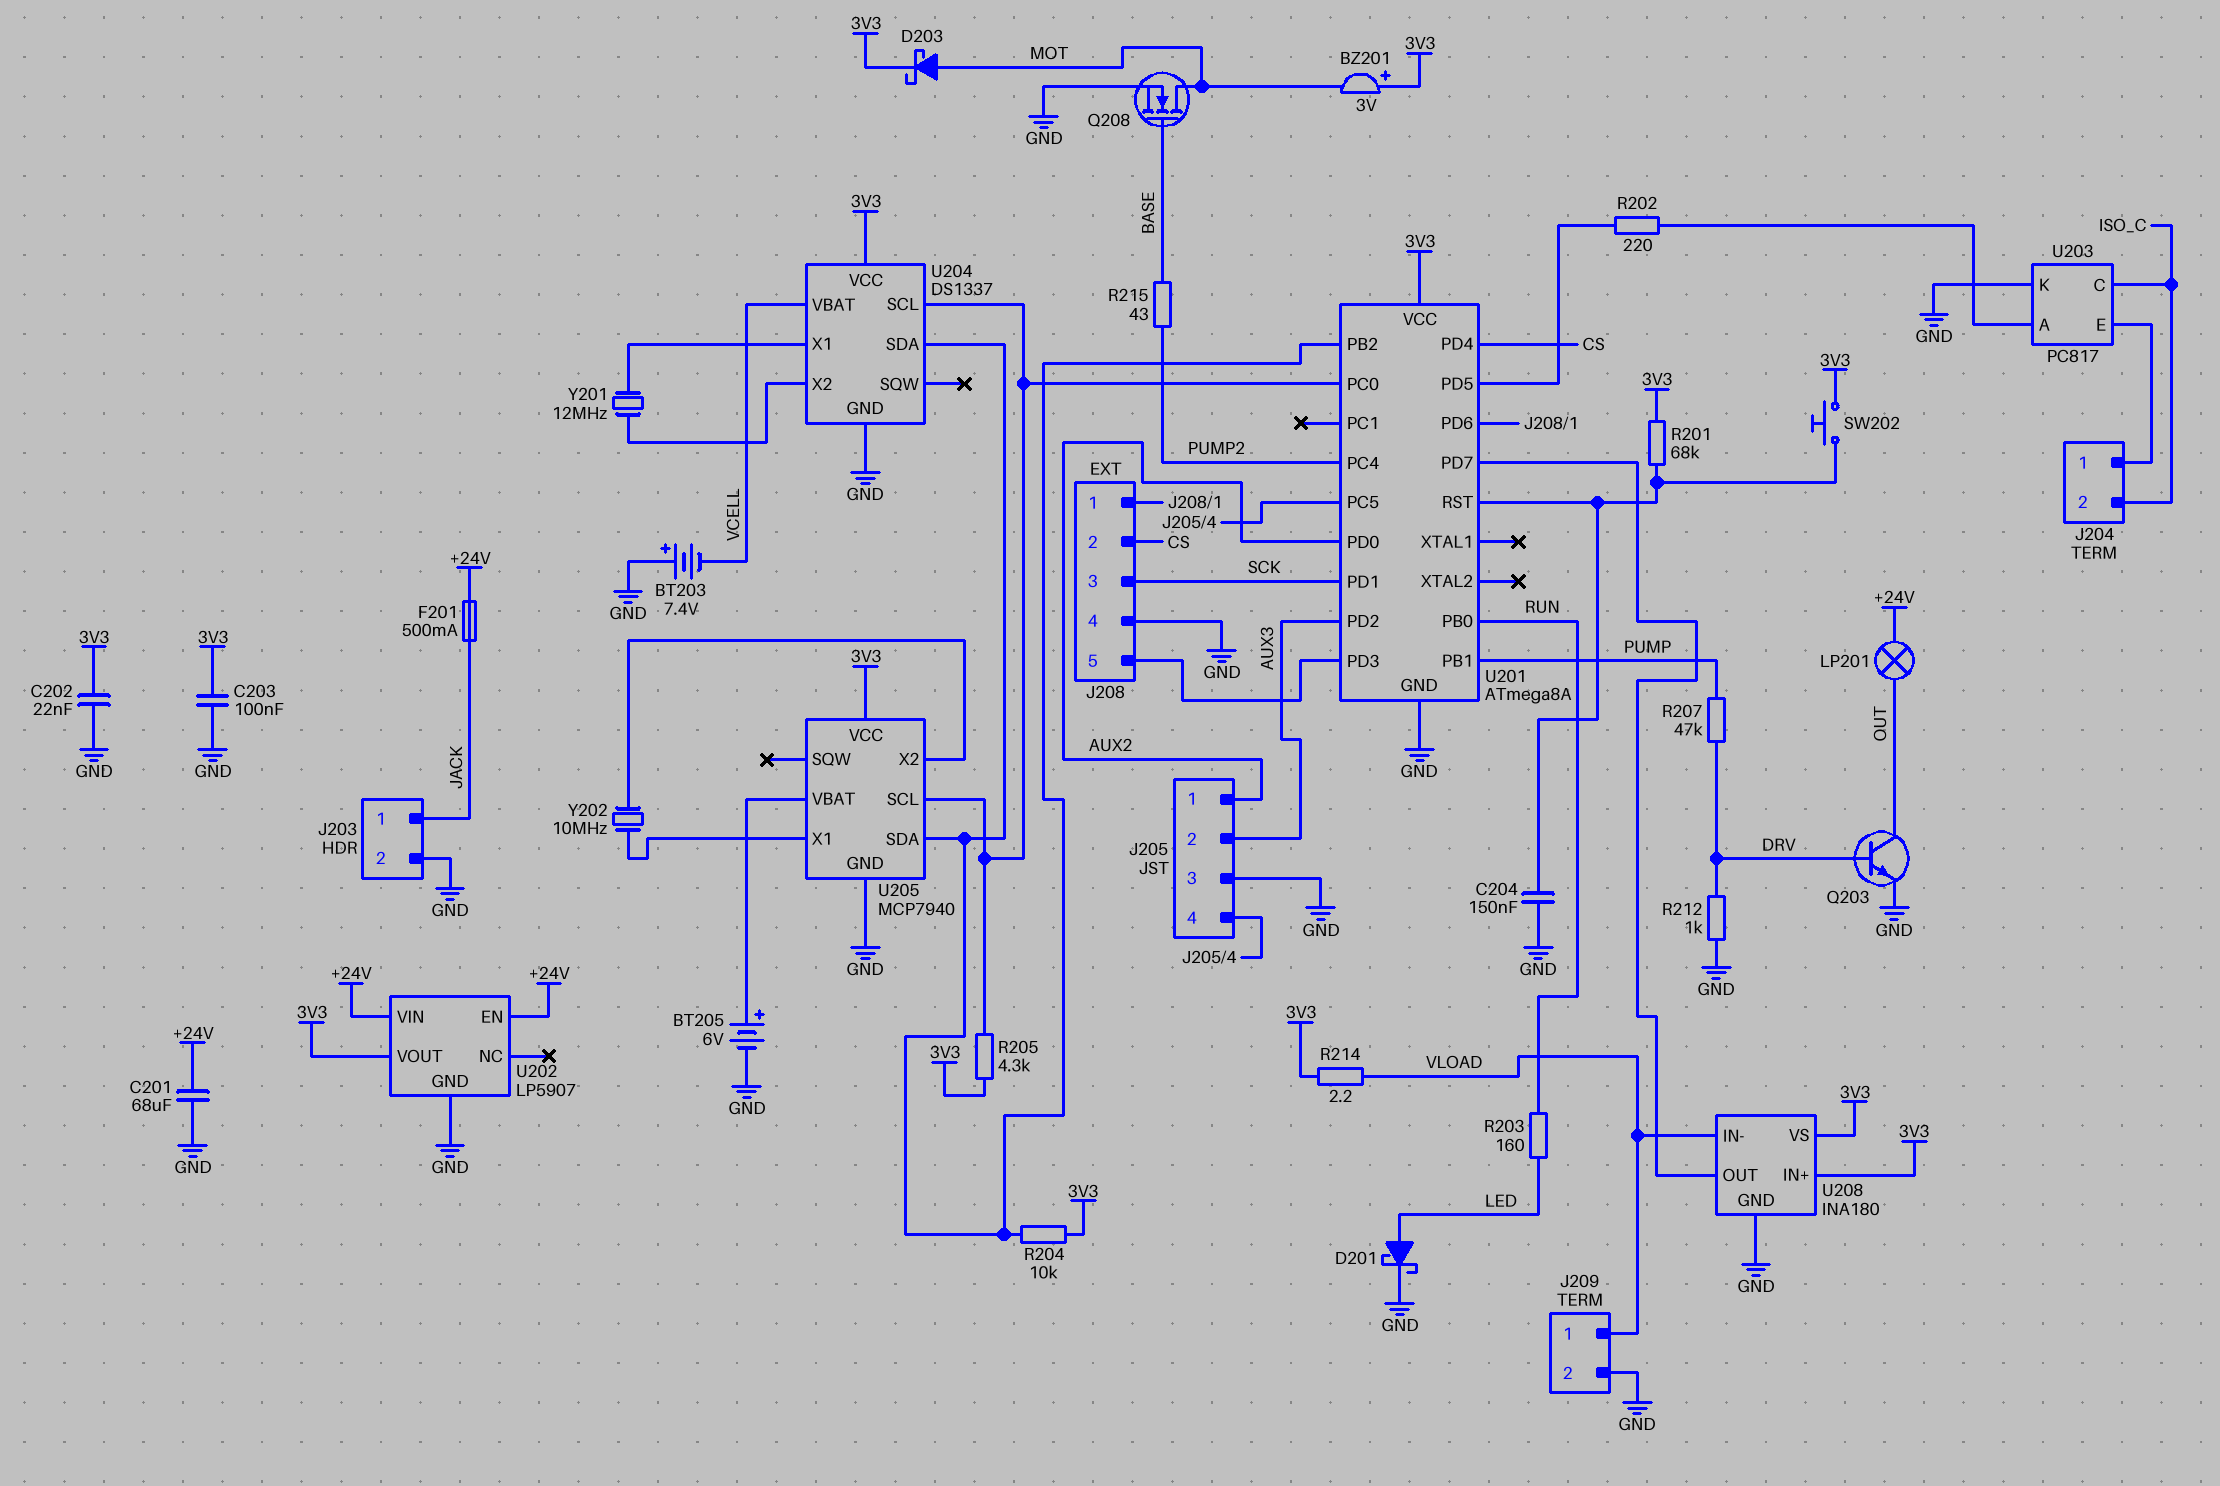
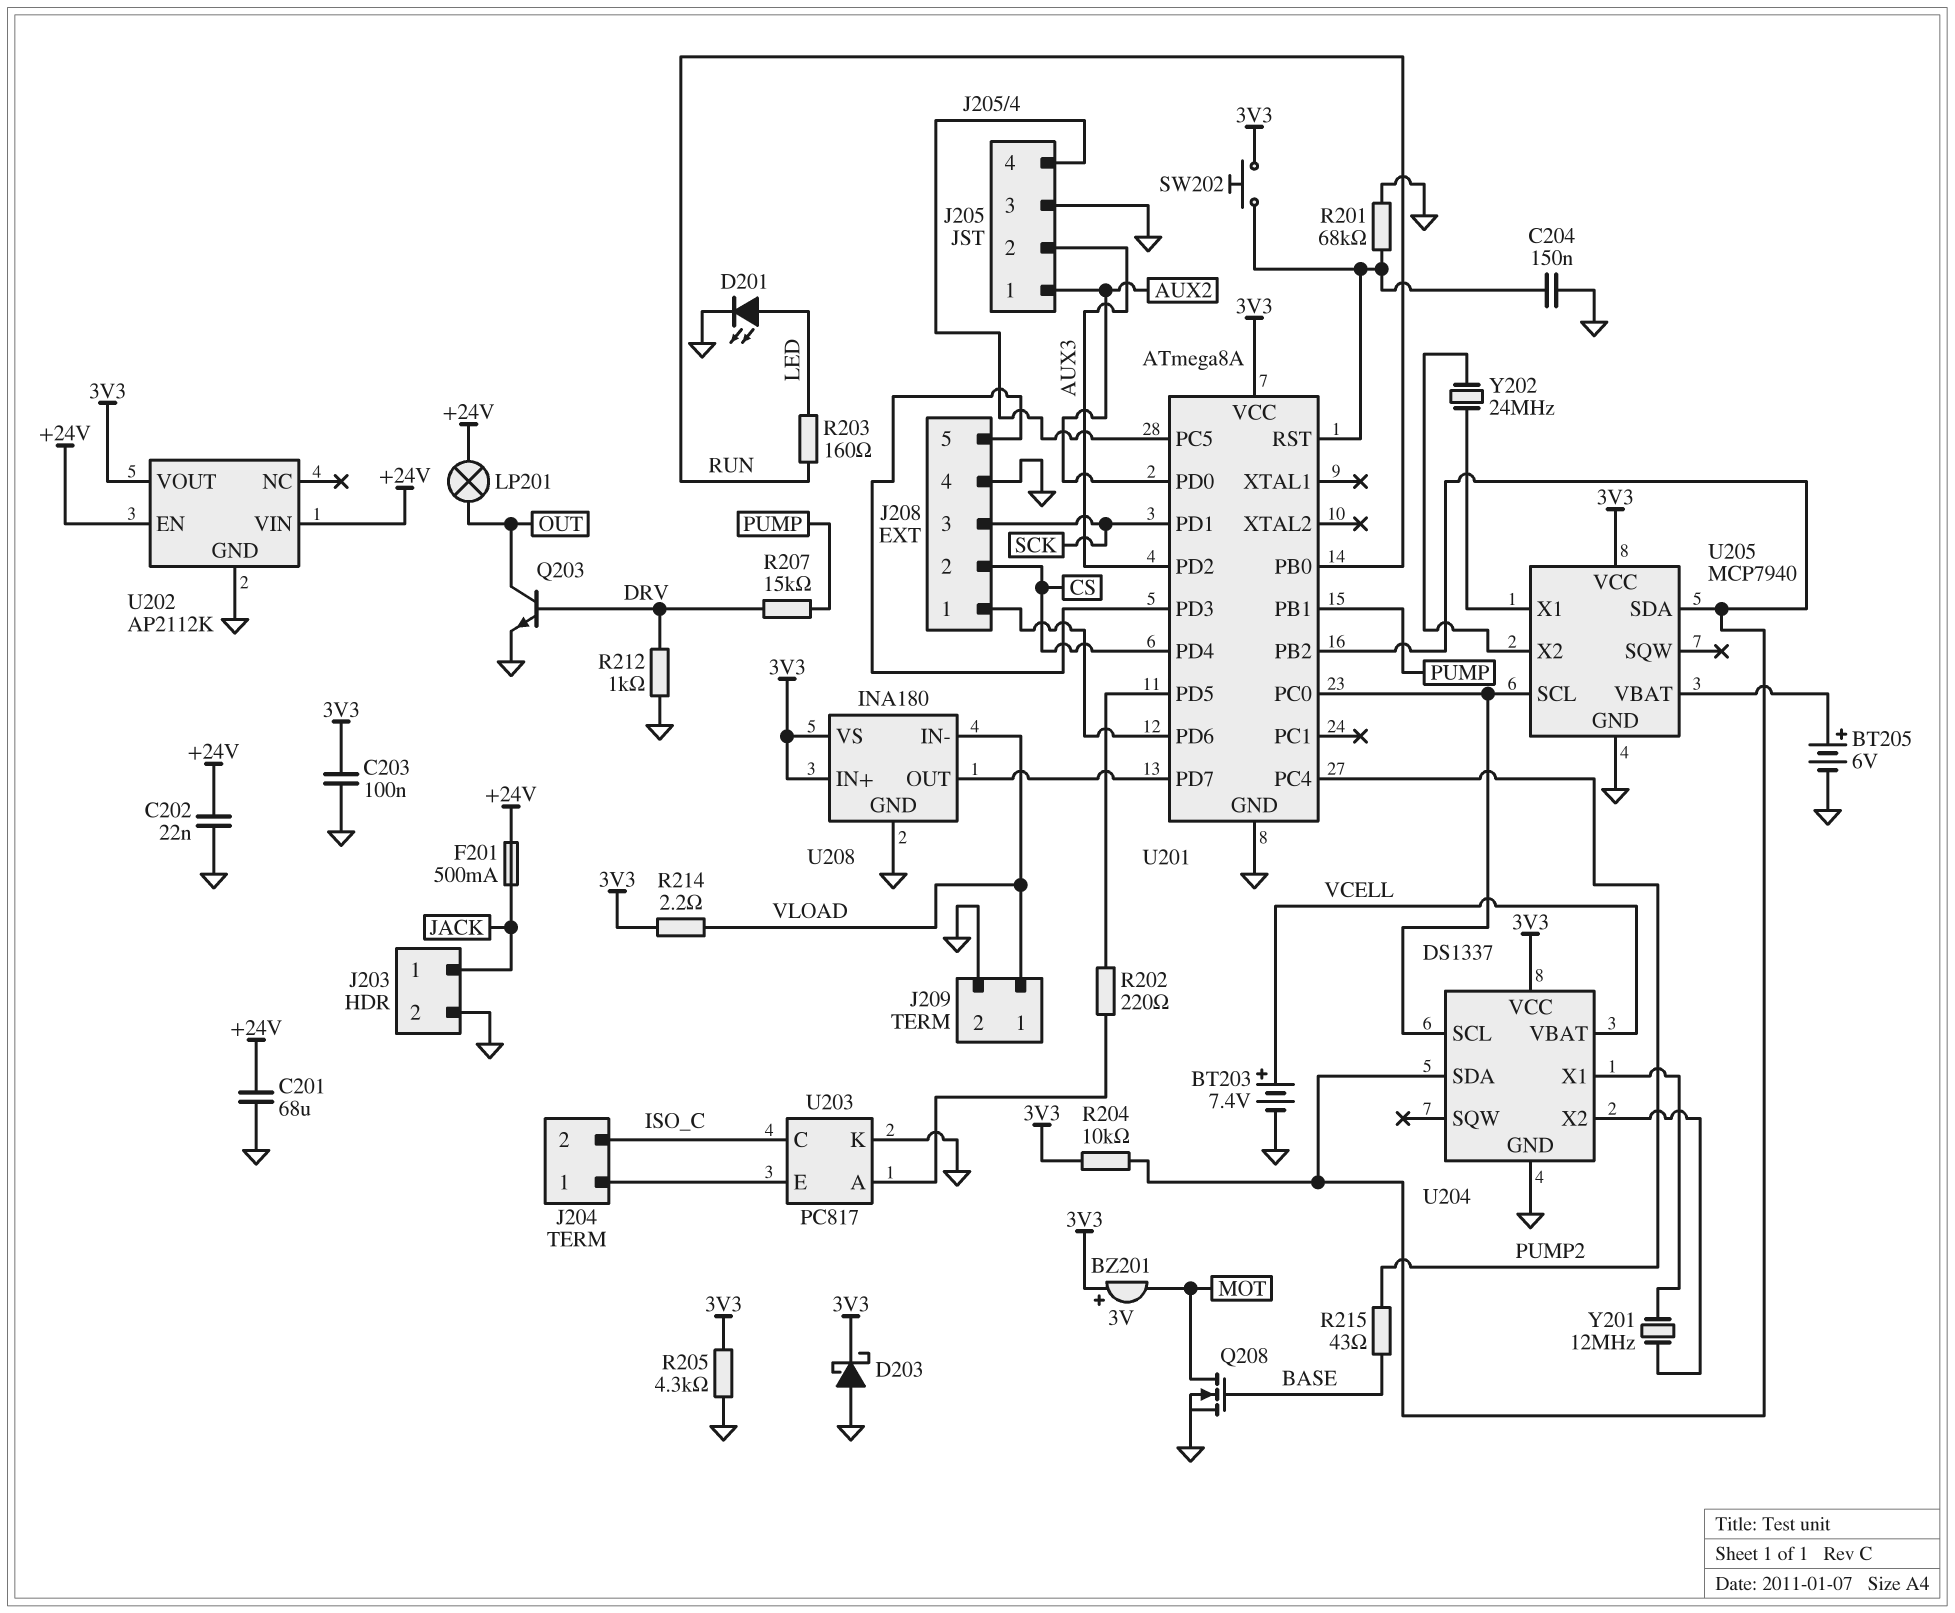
BT203: 7.4V (plus GND, minus VCELL) -> 7.4V (plus VCELL, minus GND)
C202: 22nF (3V3, GND) -> 22nF (+24V, GND)
D201: schottky (A LED, K GND) -> LED (A LED, K GND)
D203: schottky (A MOT, K 3V3) -> schottky (A GND, K 3V3)
R201: 68k (3V3, U201/RST) -> 68k (GND, U201/RST)
R205: 4.3k (3V3, U201/PC0) -> 4.3k (3V3, GND)
R207: 47k (DRV, PUMP) -> 15k (DRV, PUMP)
U202: LP5907 -> AP2112K
Y202: 10MHz (U205/X1, U205/X2) -> 24MHz (U205/X1, U205/X2)

